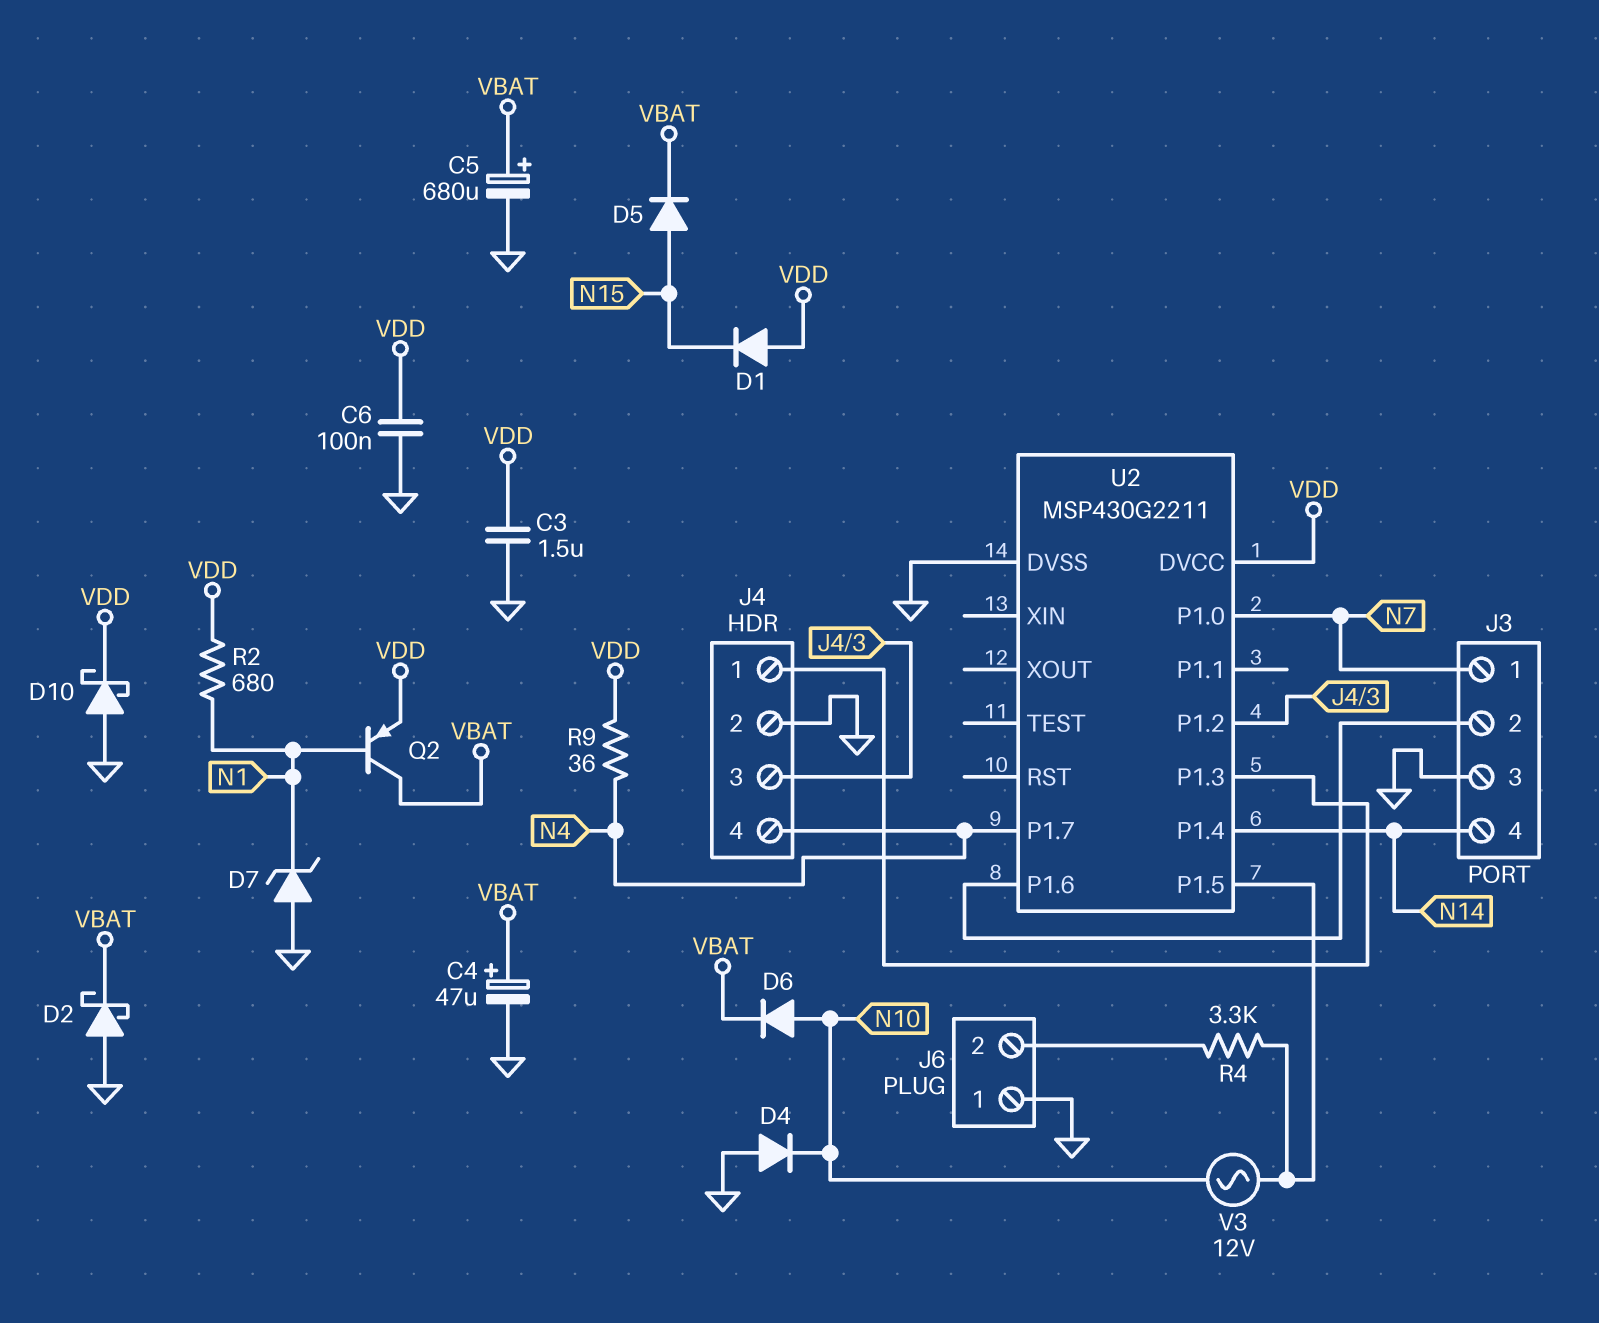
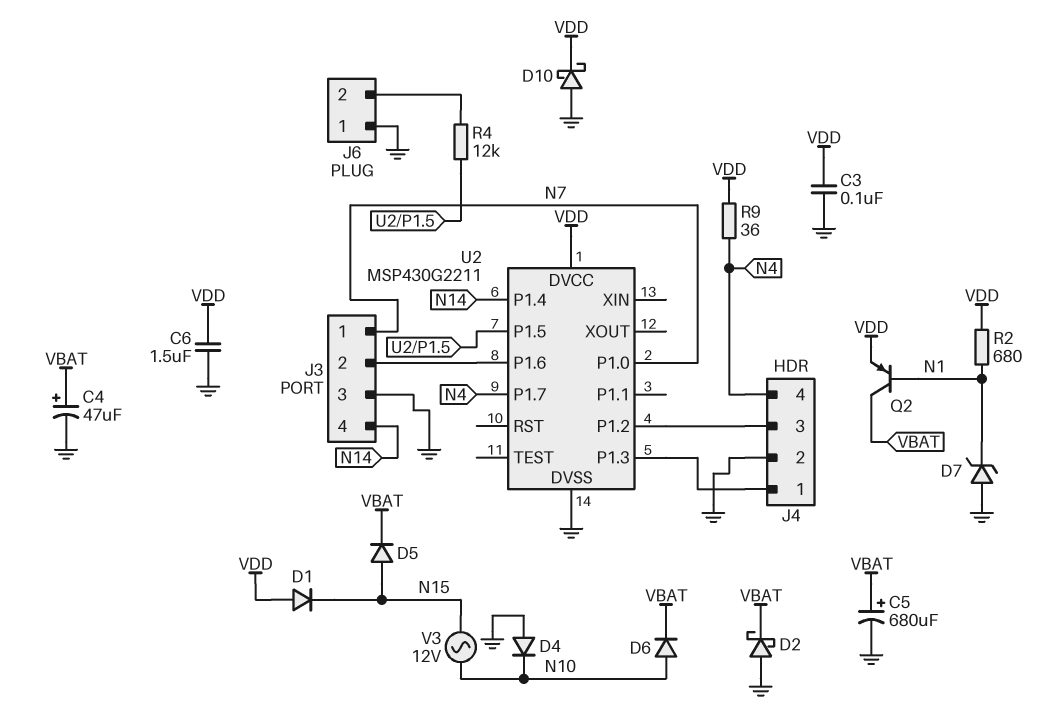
C3: 1.5uF (GND, VDD) -> 100nF (GND, VDD)
C6: 100nF (GND, VDD) -> 1.5uF (GND, VDD)
R4: 3.3k (J6/2, U2/P1.5) -> 12k (J6/2, U2/P1.5)
V3: AC 12V (N10, U2/P1.5) -> AC 12V (N10, N15)

